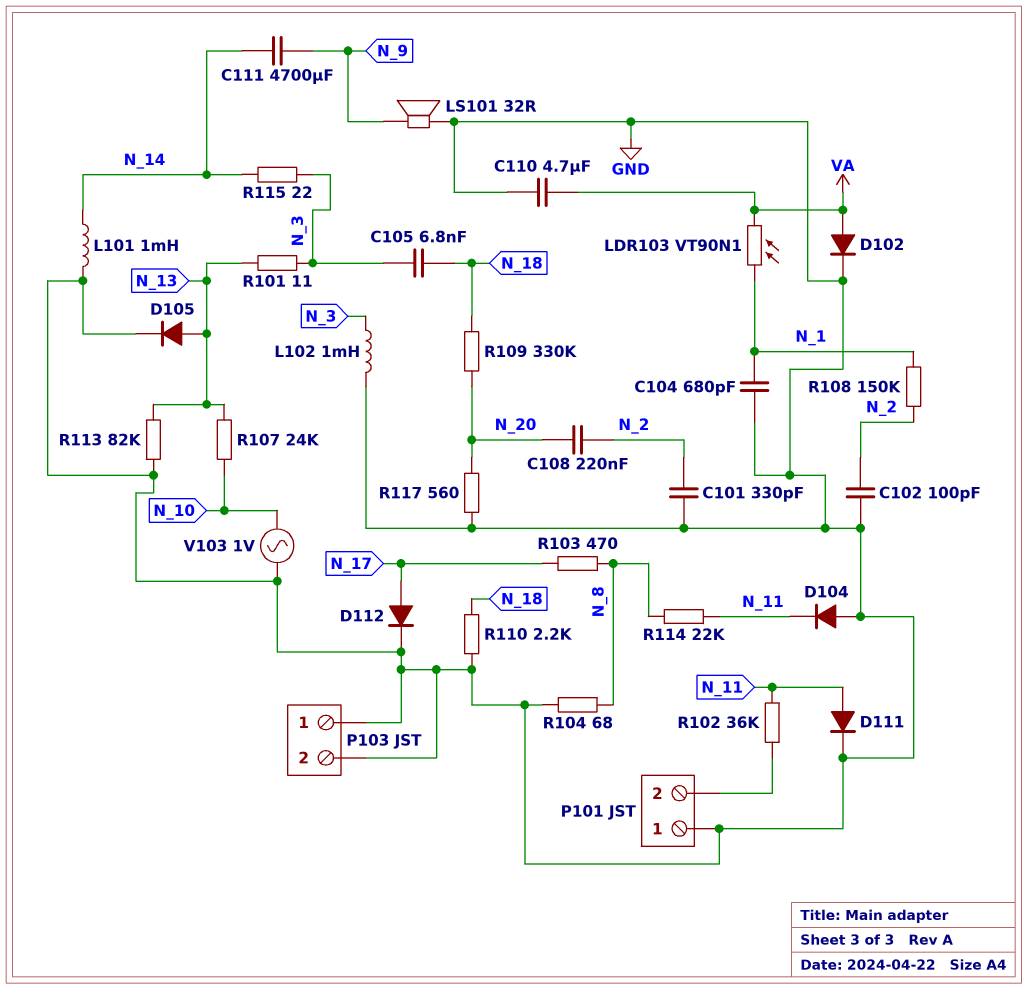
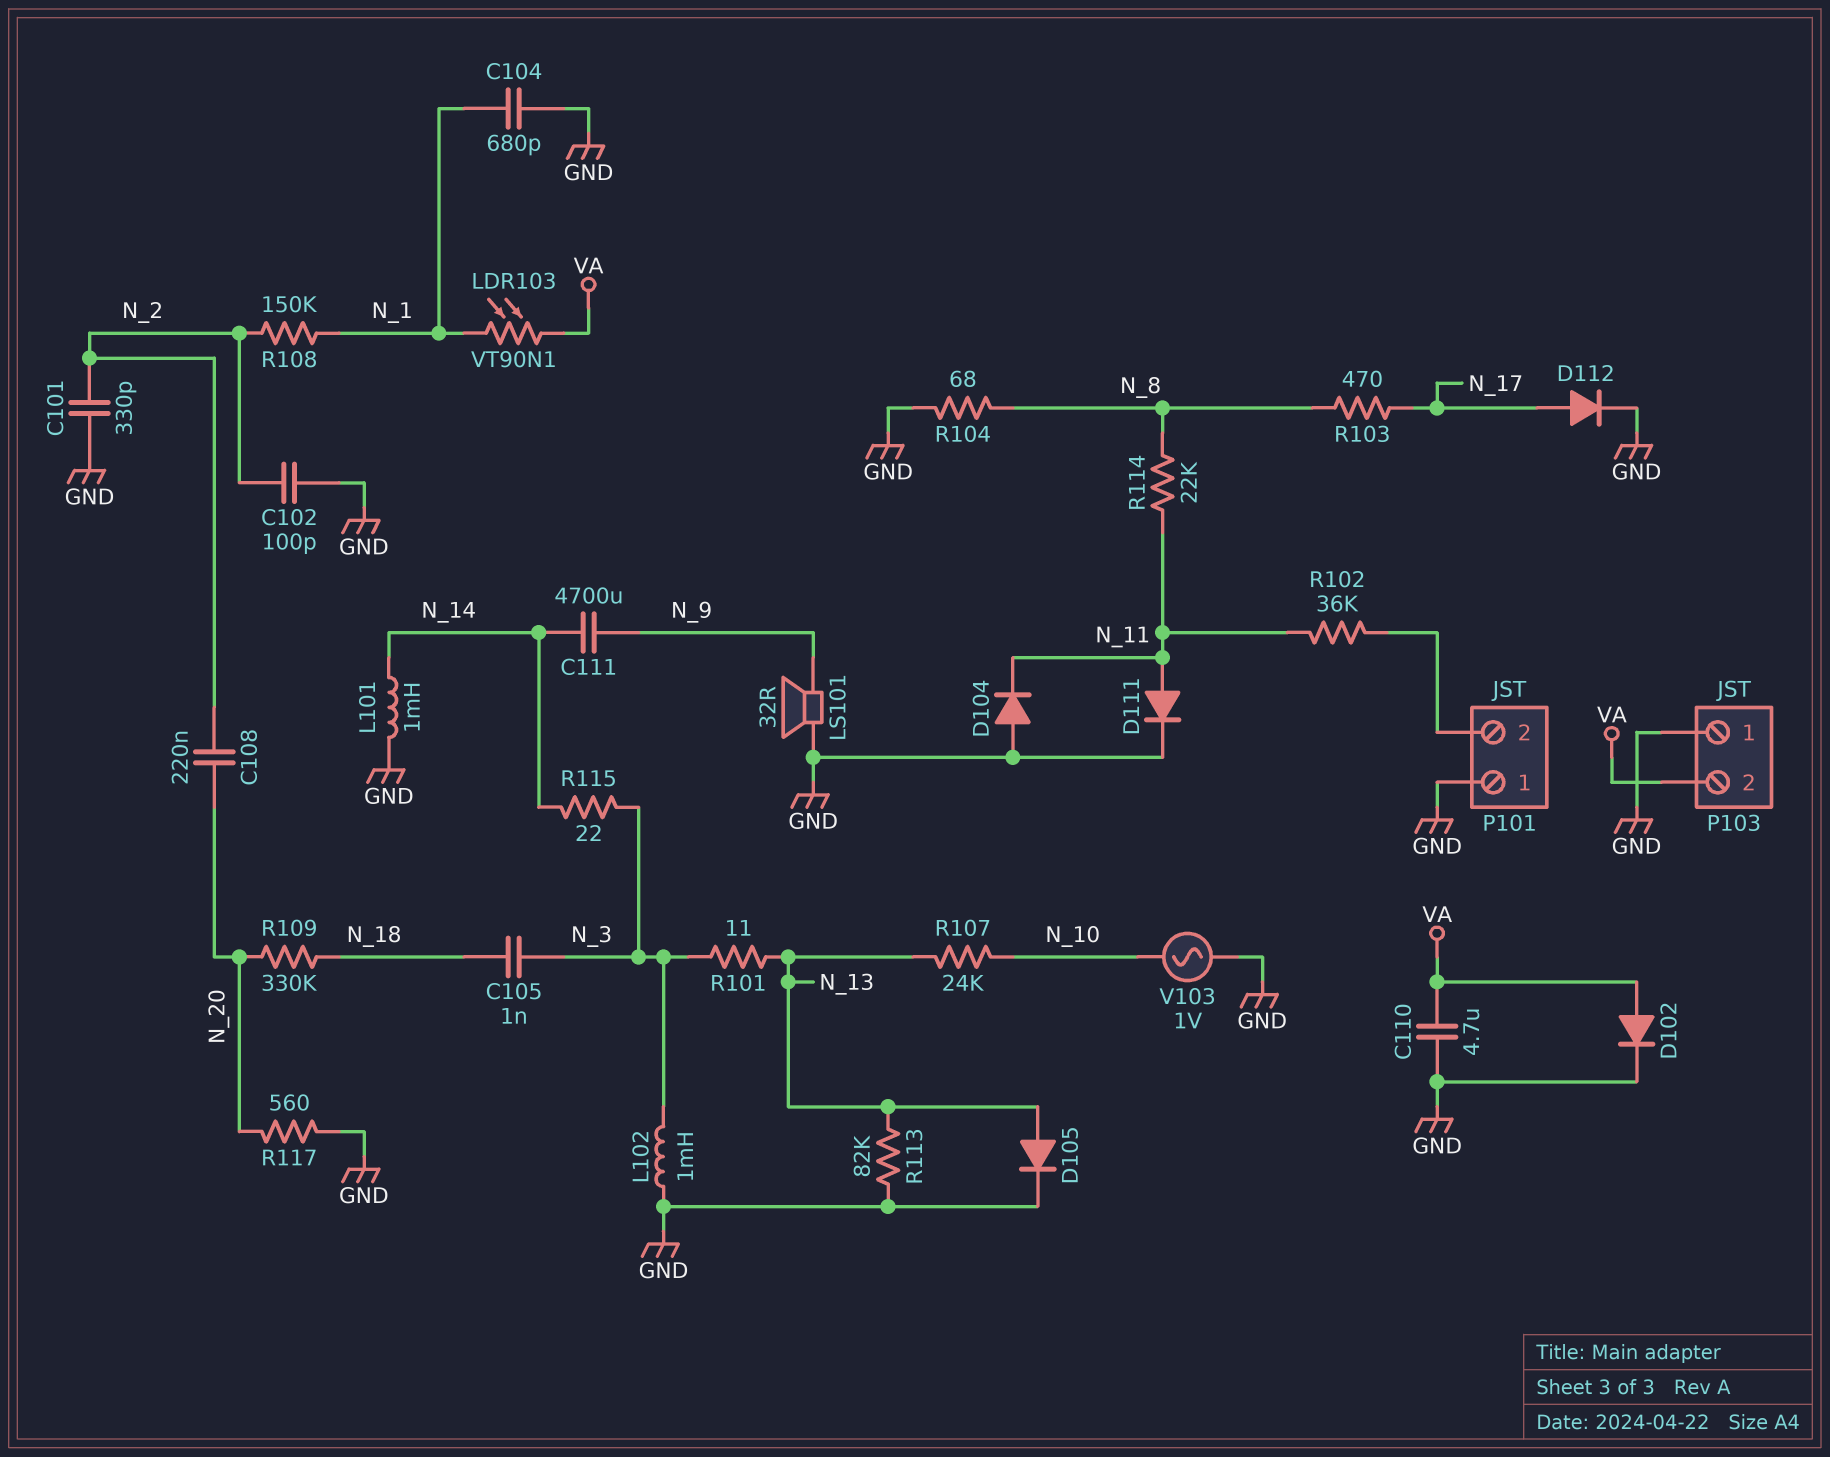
C105: 6.8nF (N_3, N_18) -> 1nF (N_3, N_18)
P103 pin 2: GND -> VA
R110: 2.2k (GND, N_18) -> none

